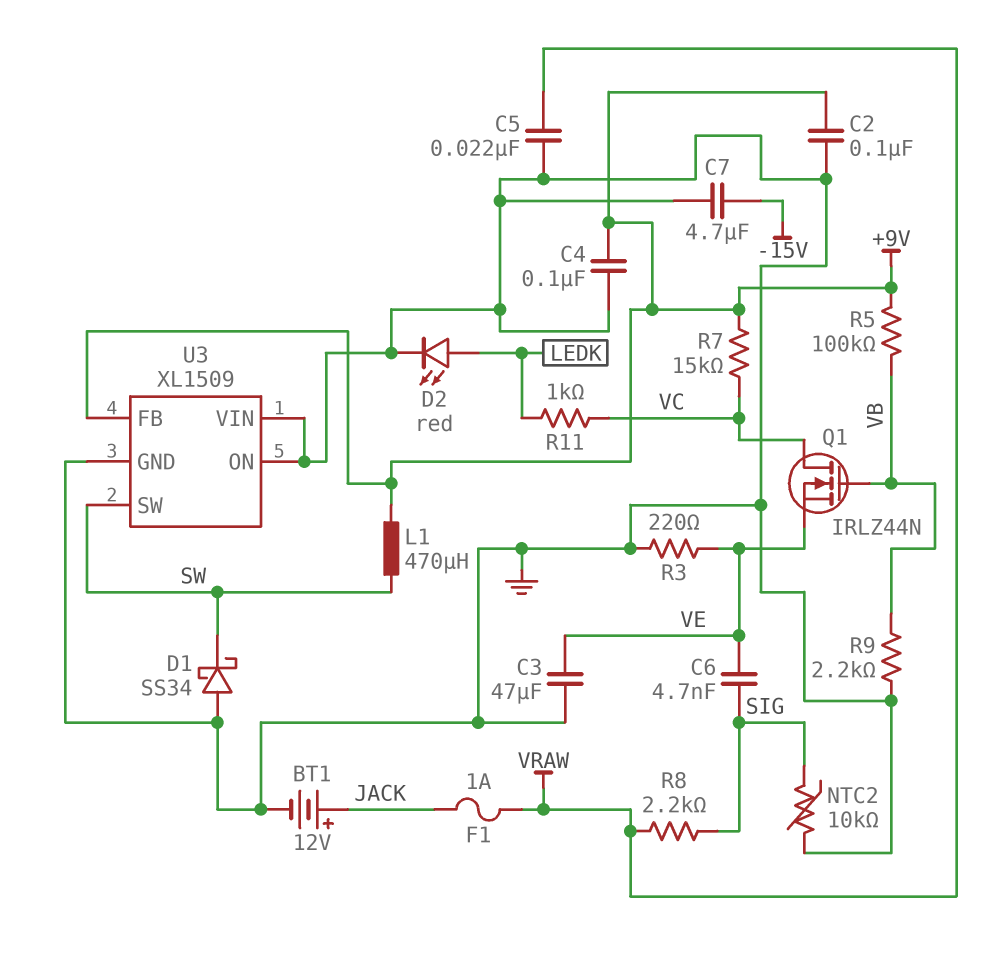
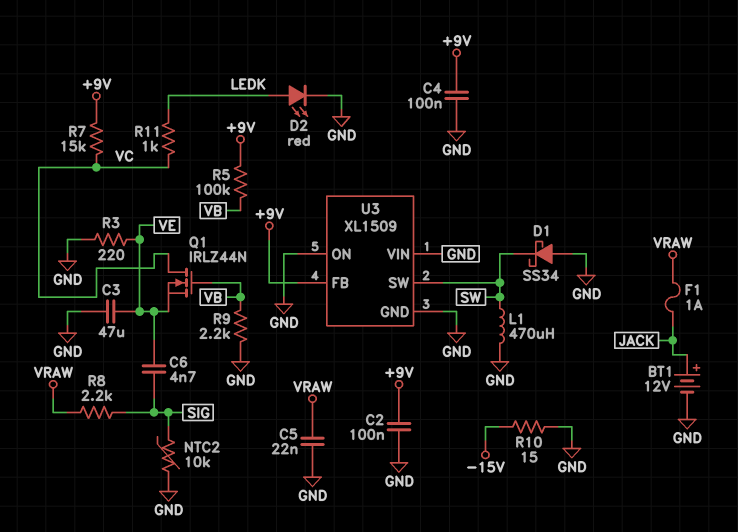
C7: 4.7uF (-15V, GND) -> none
L1: 470uH (+9V, SW) -> 470uH (GND, SW)
R10: none -> 15 (-15V, GND)

